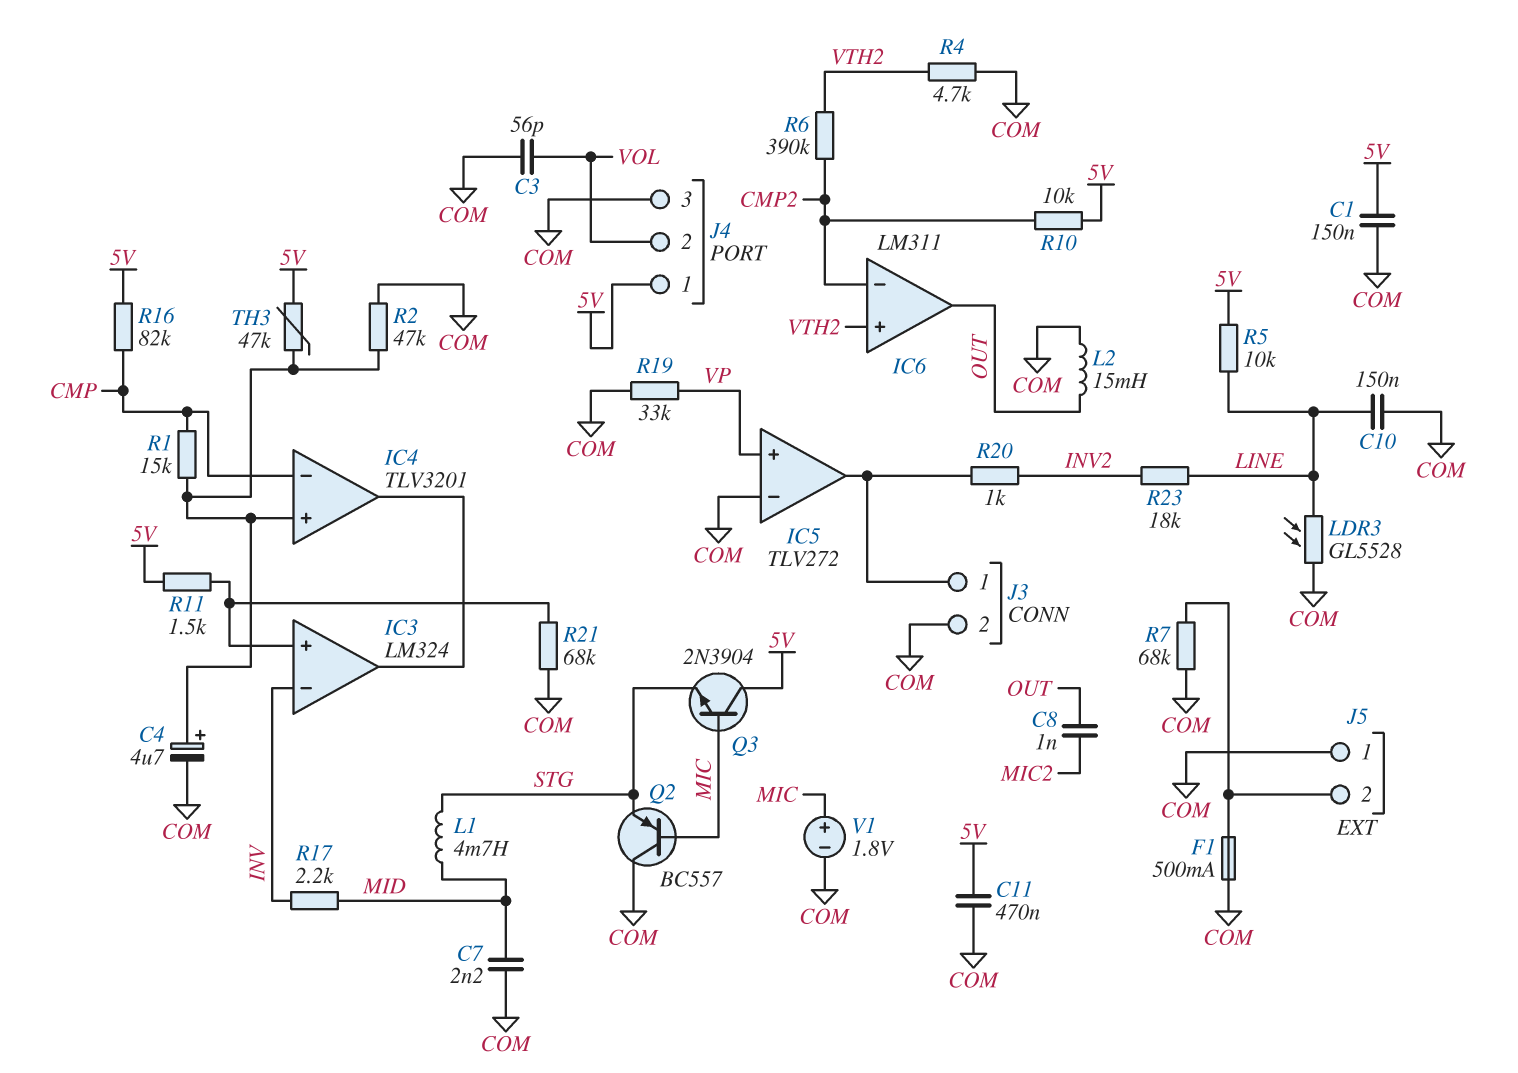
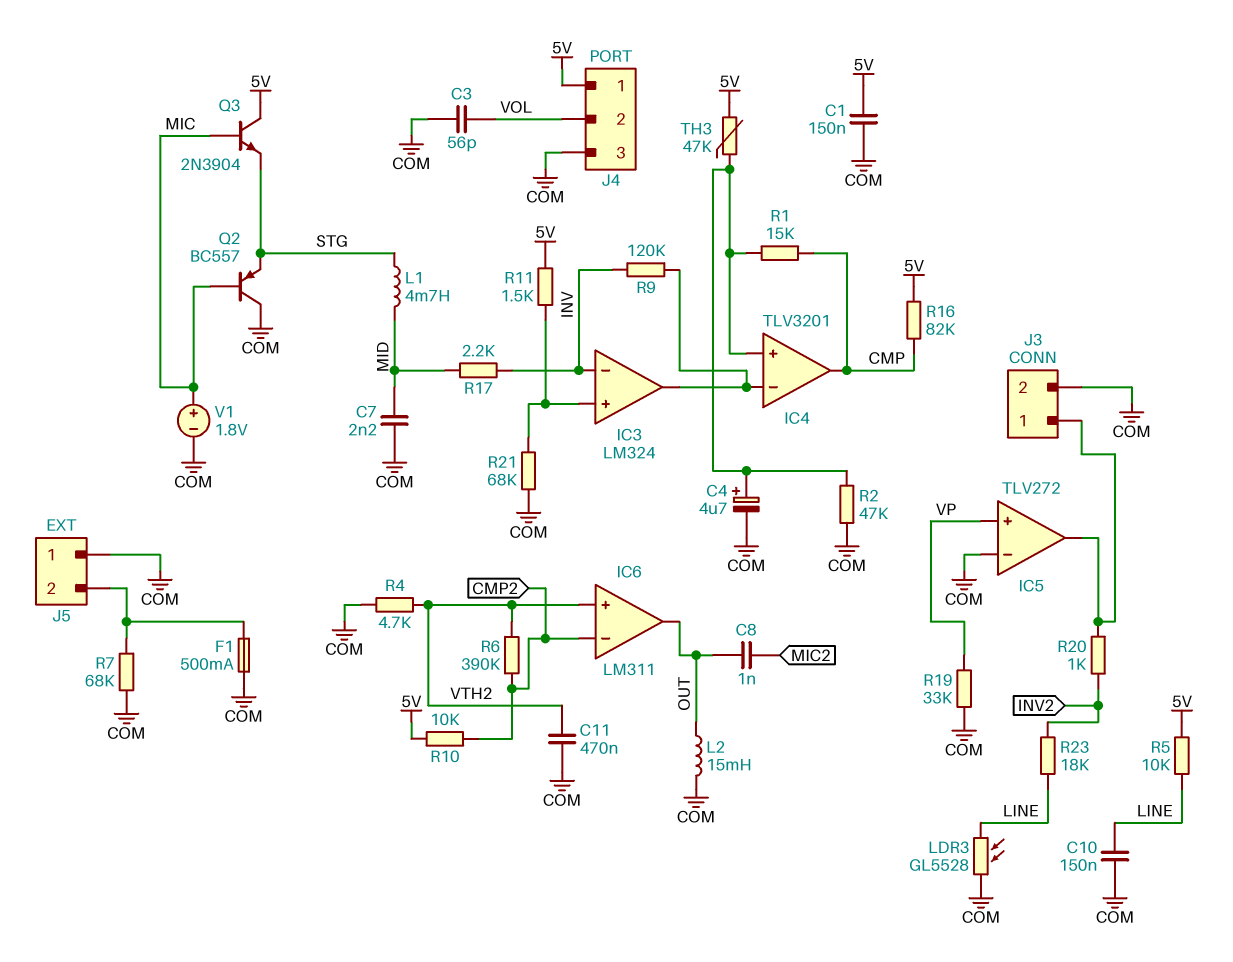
C11: 470nF (5V, COM) -> 470nF (COM, VTH2)
IC4 pin in-: CMP -> IC3/out
IC4 pin out: IC3/out -> CMP
R9: none -> 120k (IC3/out, INV)

